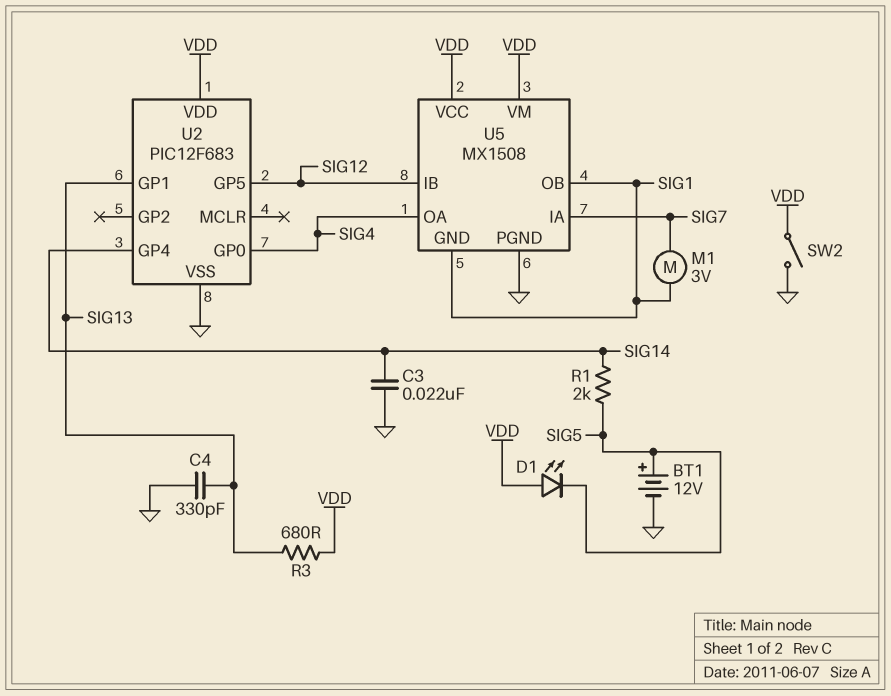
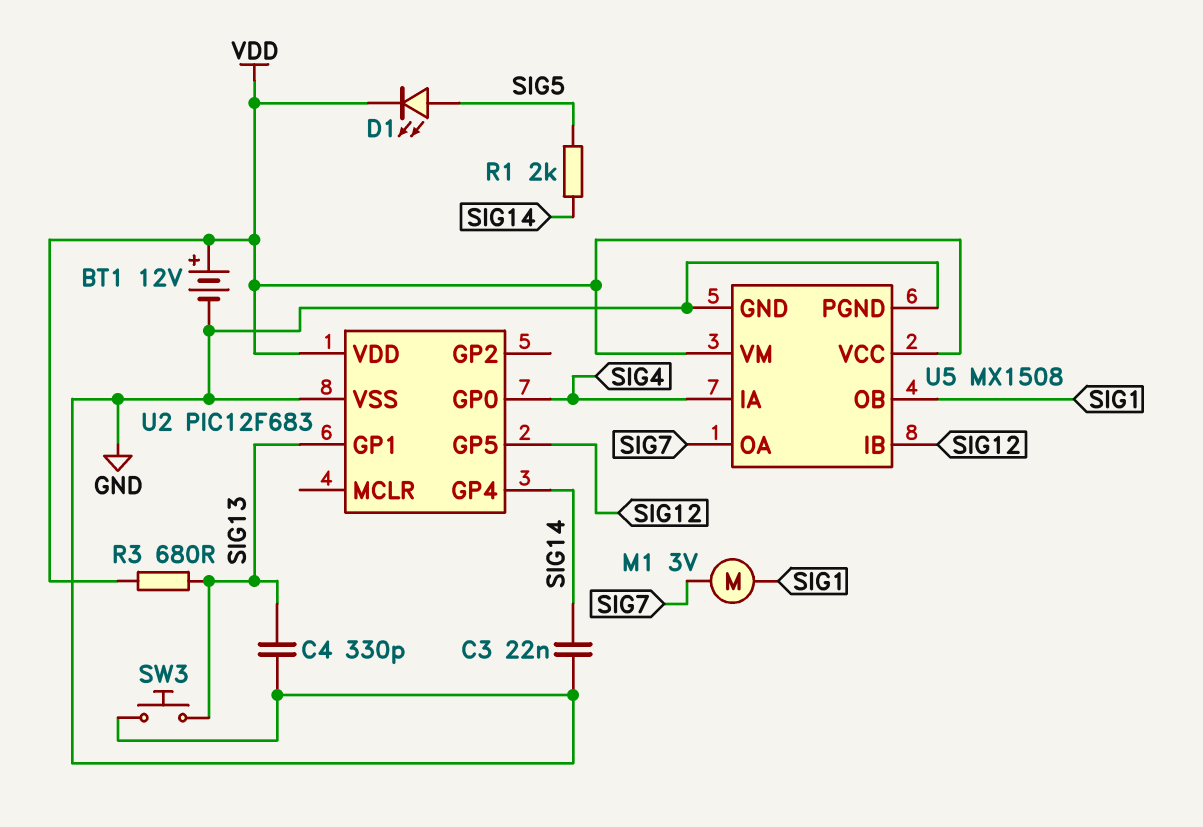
BT1: 12V (plus SIG5, minus GND) -> 12V (plus VDD, minus GND)
D1: LED (A VDD, K SIG5) -> LED (A SIG5, K VDD)
SW2: switch (GND, VDD) -> none
SW3: none -> button (GND, SIG13)
U5 pin GND: SIG1 -> GND
U5 pin IA: SIG7 -> SIG4
U5 pin OA: SIG4 -> SIG7

